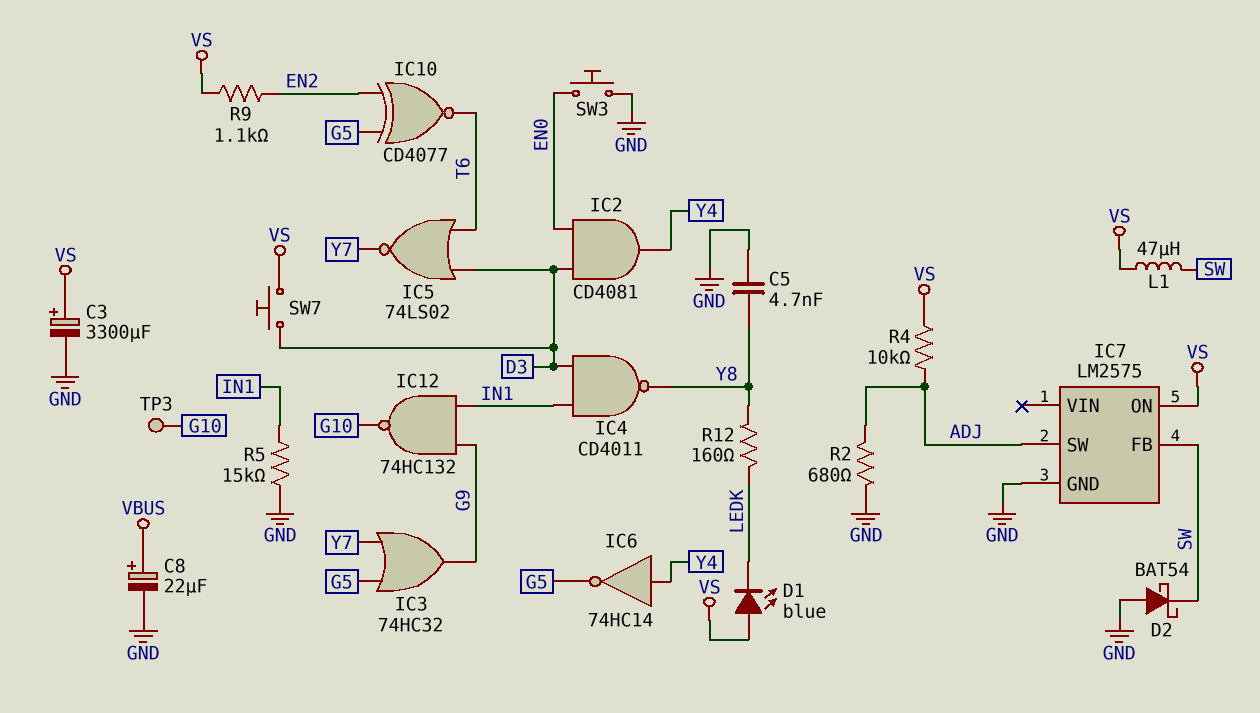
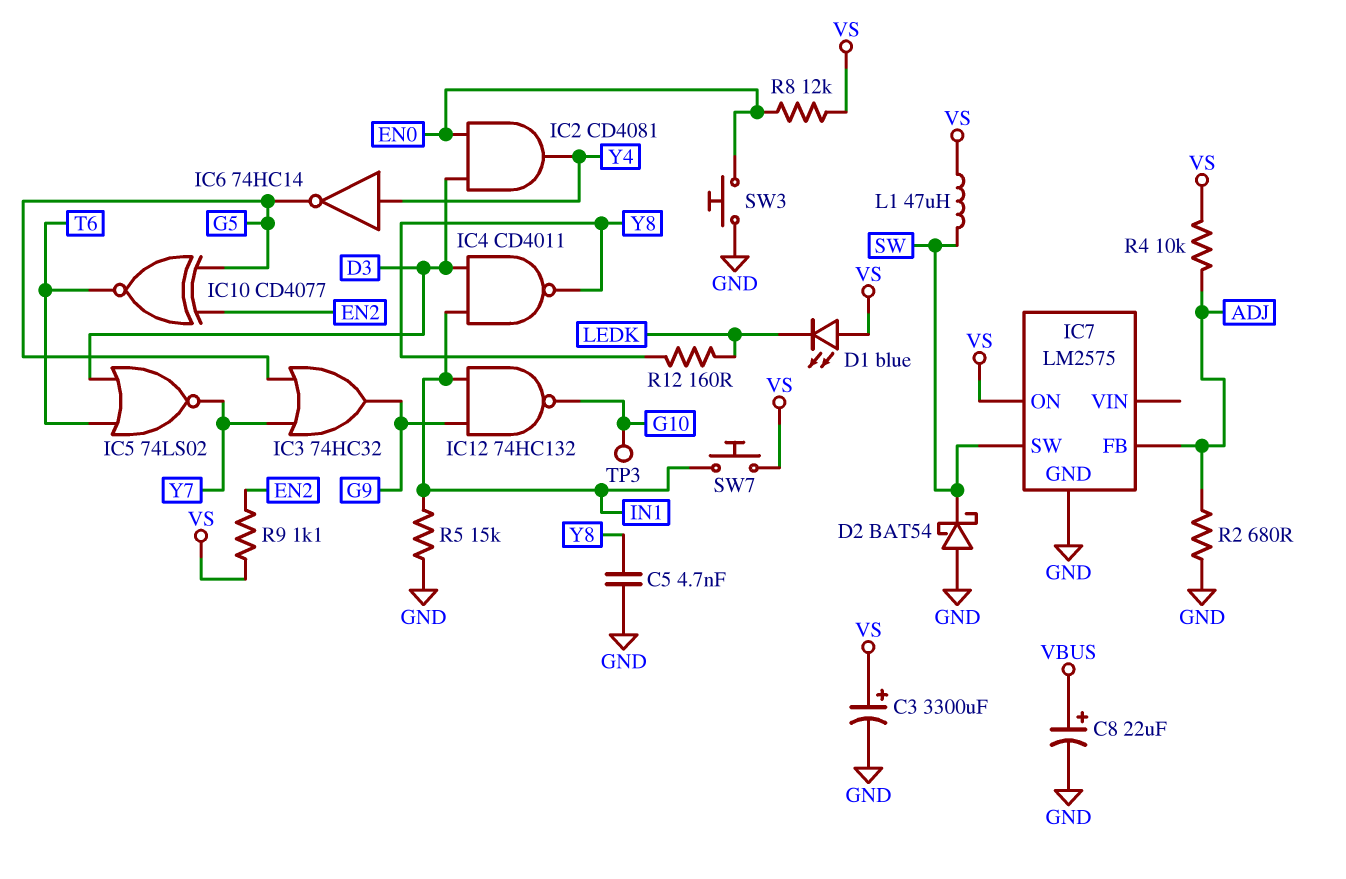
IC7 pin FB: SW -> ADJ
IC7 pin SW: ADJ -> SW
R8: none -> 12k (EN0, VS)
SW7: button (D3, VS) -> button (IN1, VS)

